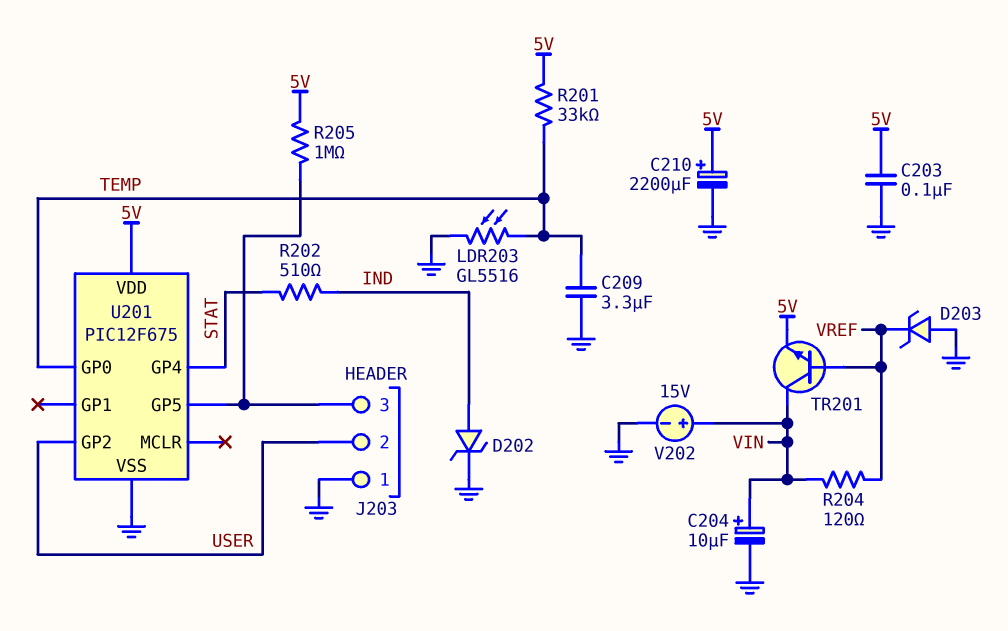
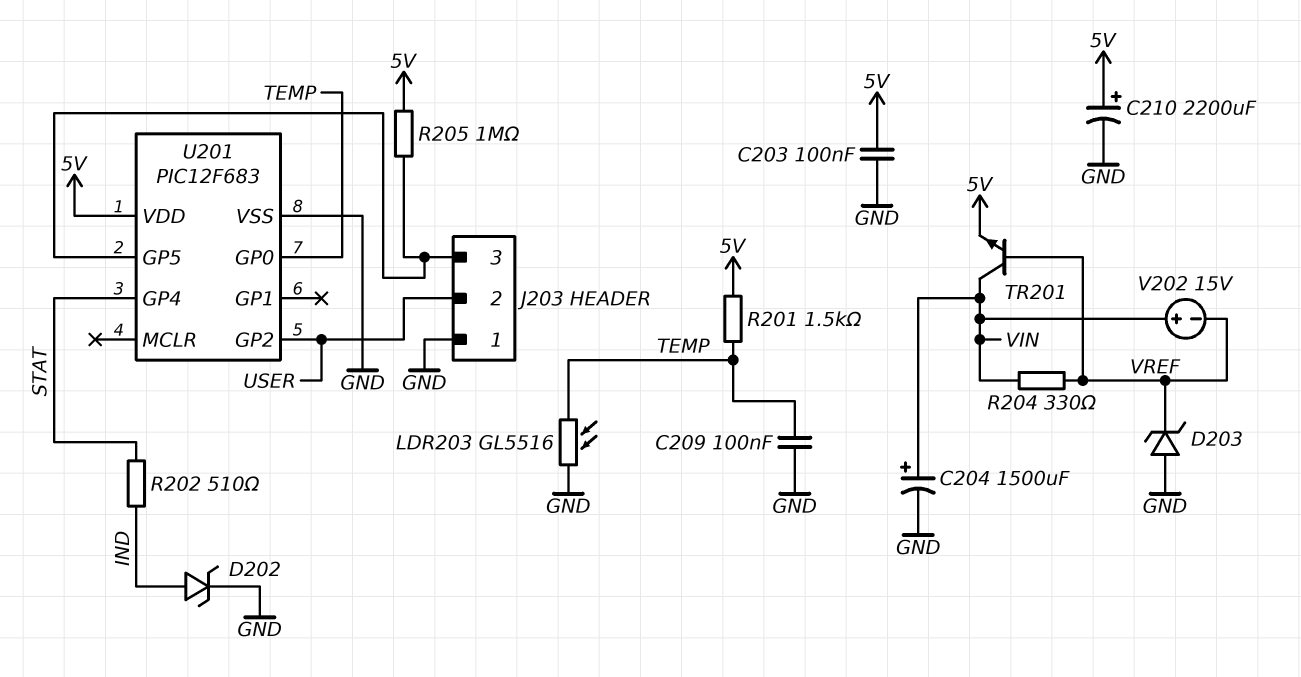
C204: 10uF (plus VIN, minus GND) -> 1500uF (plus VIN, minus GND)
C209: 3.3uF (GND, TEMP) -> 100nF (GND, TEMP)
R201: 33k (5V, TEMP) -> 1.5k (5V, TEMP)
R204: 120 (VIN, VREF) -> 330 (VIN, VREF)
U201: PIC12F675 -> PIC12F683
V202: 15V (plus VIN, minus GND) -> 15V (plus VIN, minus VREF)

